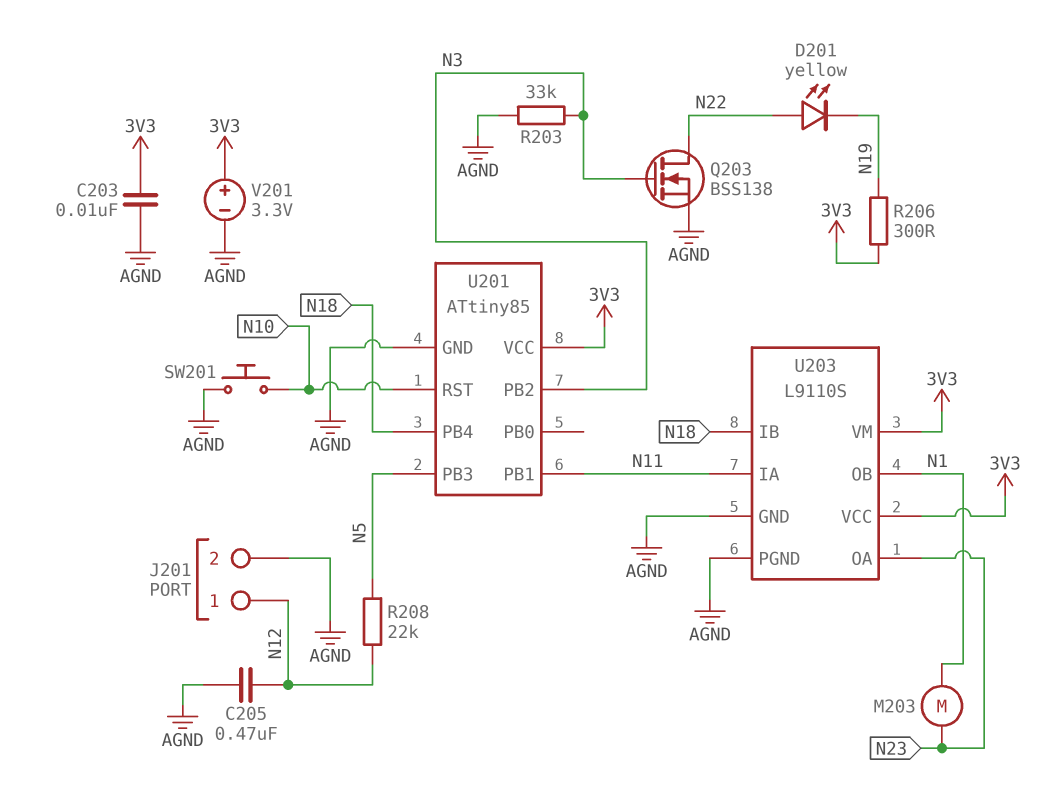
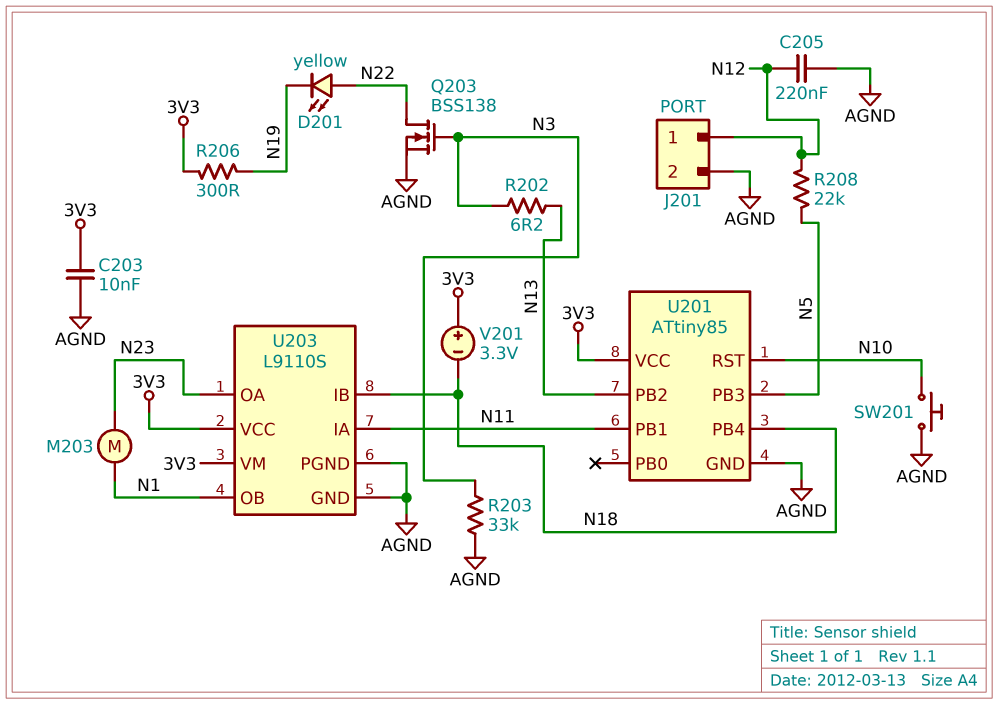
C205: 470nF (AGND, N12) -> 220nF (AGND, N12)
R202: none -> 6.2 (N3, N13)
U201 pin PB2: N3 -> N13
V201: 3.3V (plus 3V3, minus AGND) -> 3.3V (plus 3V3, minus N18)

